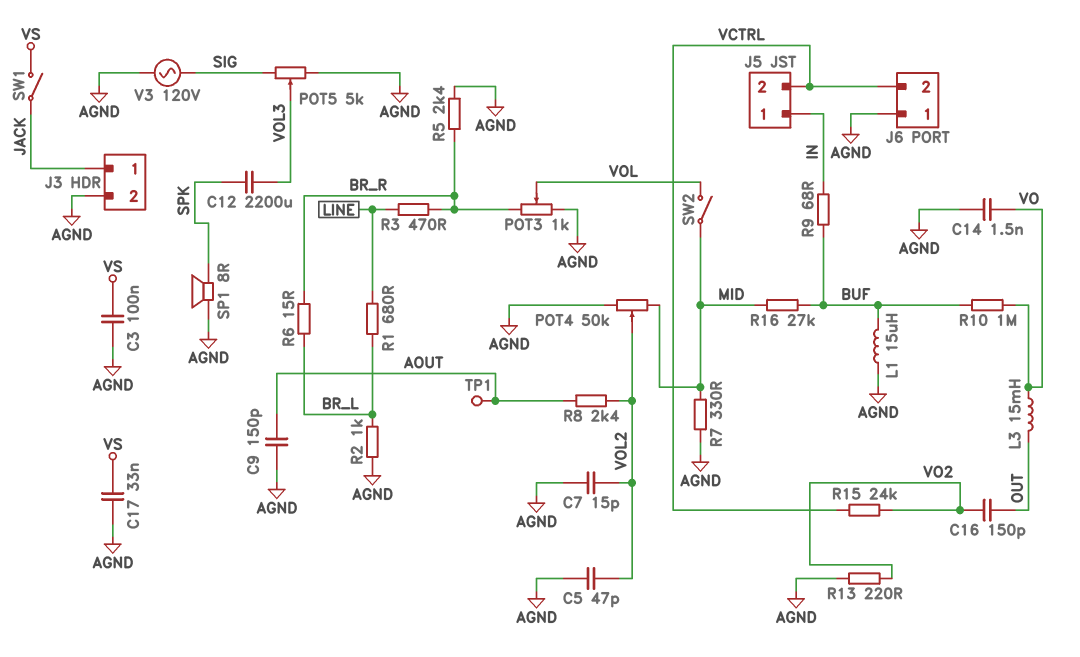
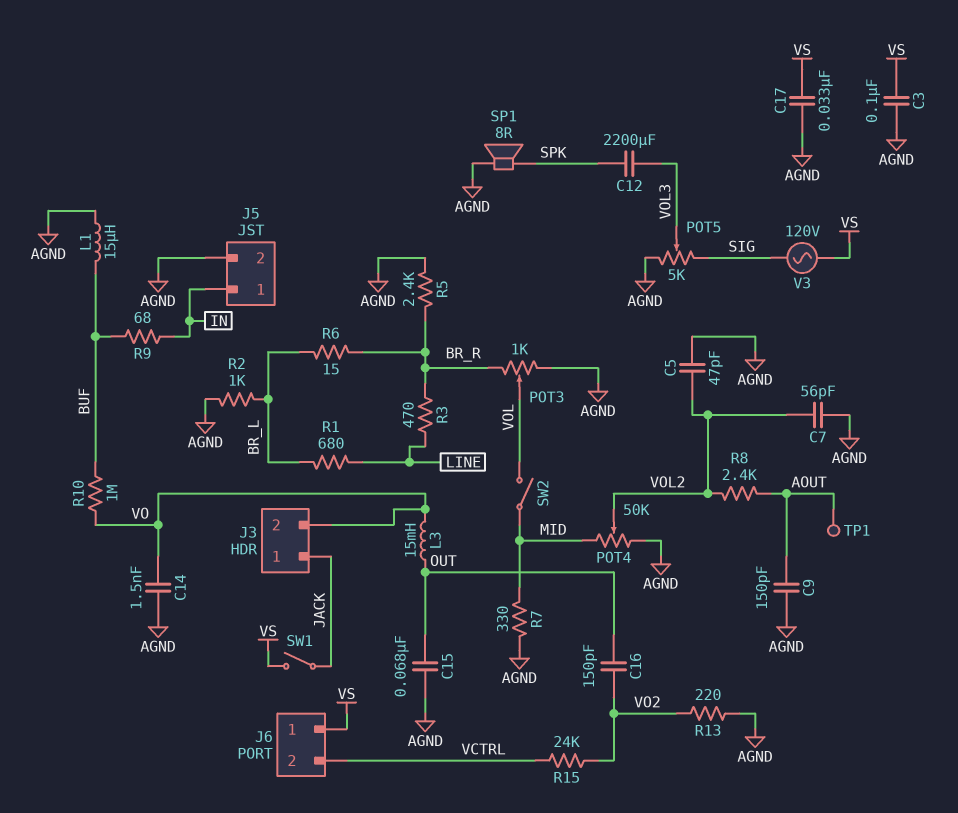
C7: 15pF (AGND, VOL2) -> 56pF (AGND, VOL2)
C15: none -> 68nF (AGND, OUT)
J3 pin 2: AGND -> VO
J5 pin 2: VCTRL -> AGND
J6 pin 1: AGND -> VS
R16: 27k (BUF, MID) -> none
V3: AC 120V (AGND, SIG) -> AC 120V (SIG, VS)

